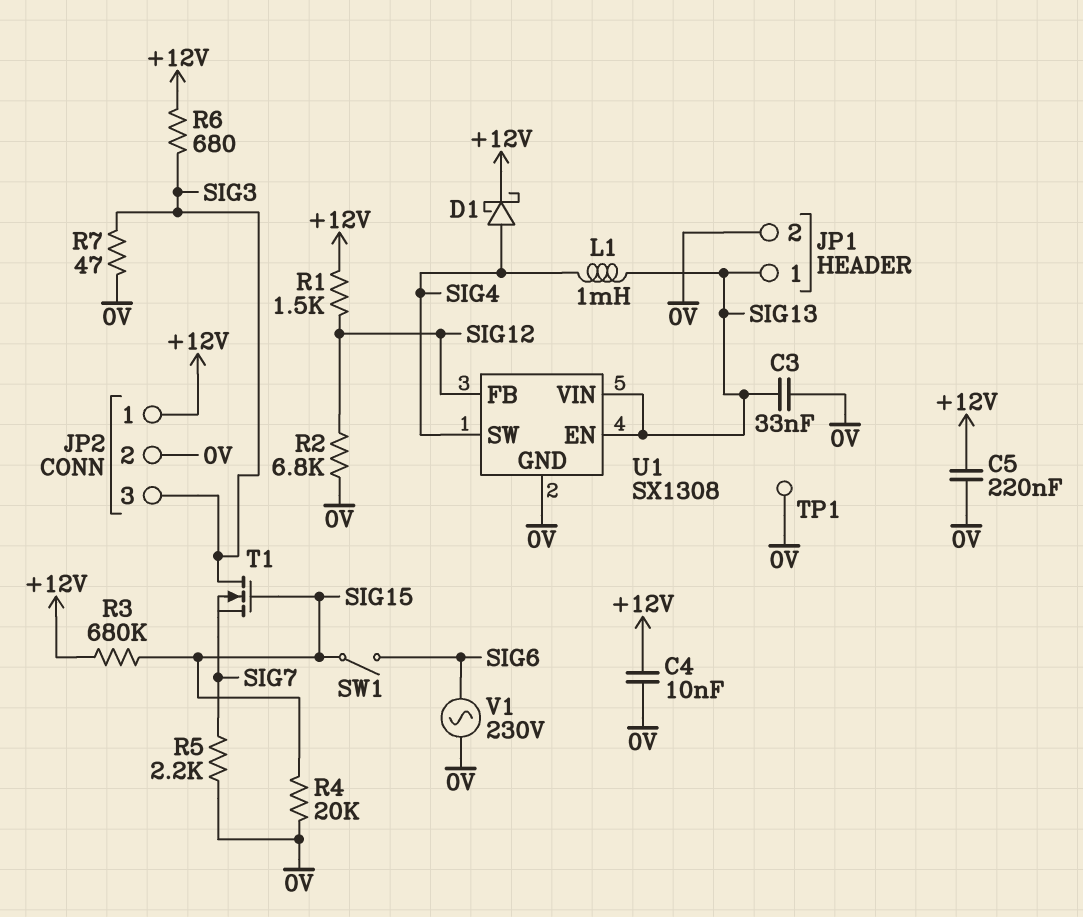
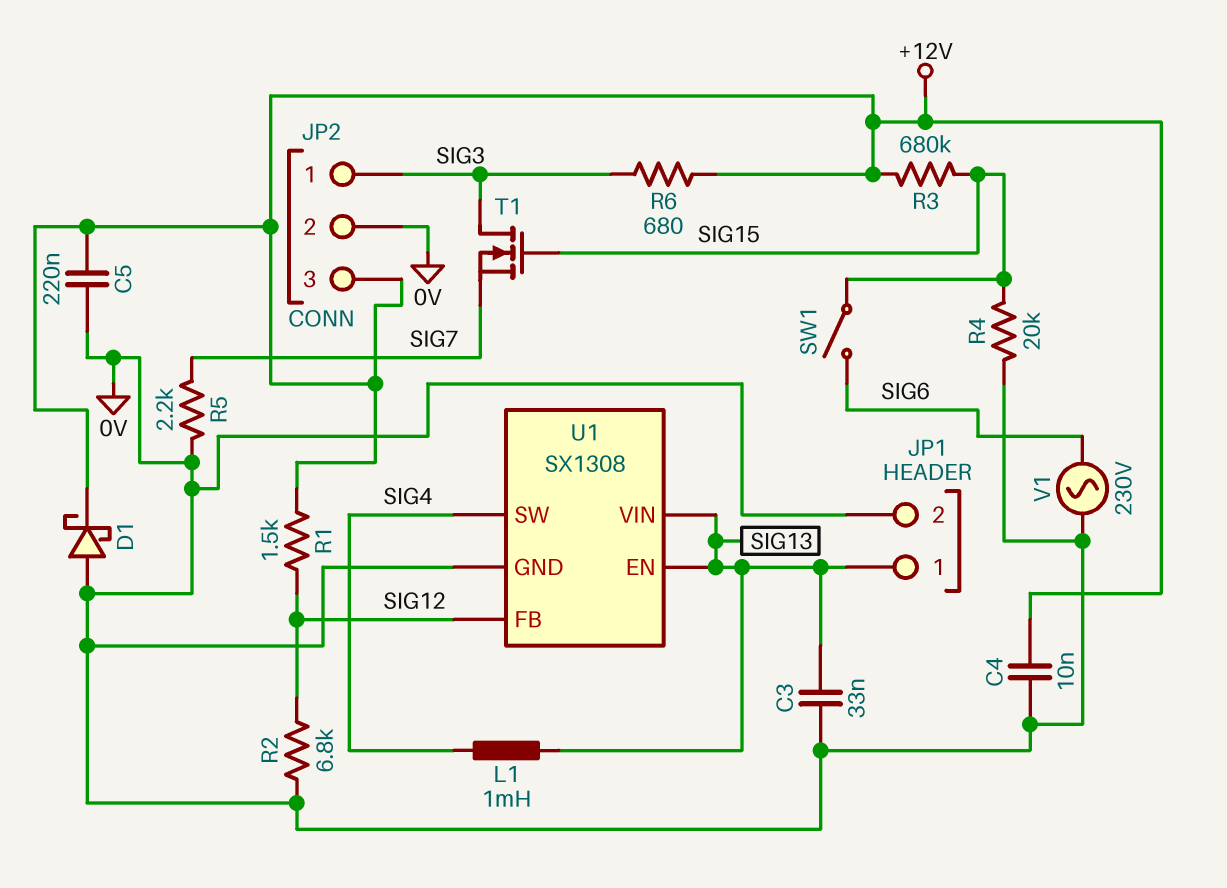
D1: schottky (A SIG4, K +12V) -> schottky (A 0V, K +12V)
JP2 pin 1: +12V -> SIG3
JP2 pin 3: SIG3 -> +12V
R7: 47 (0V, SIG3) -> none
TP1: test point (0V) -> none

